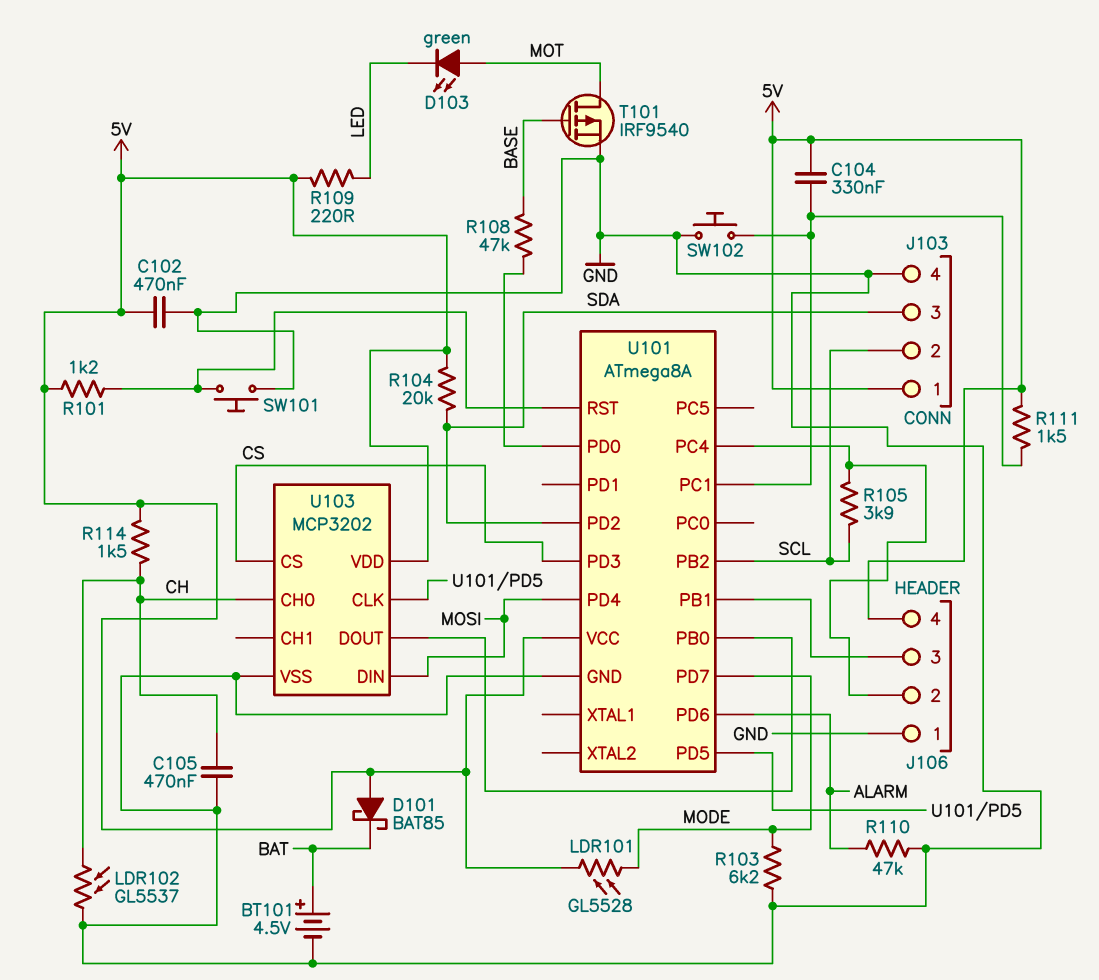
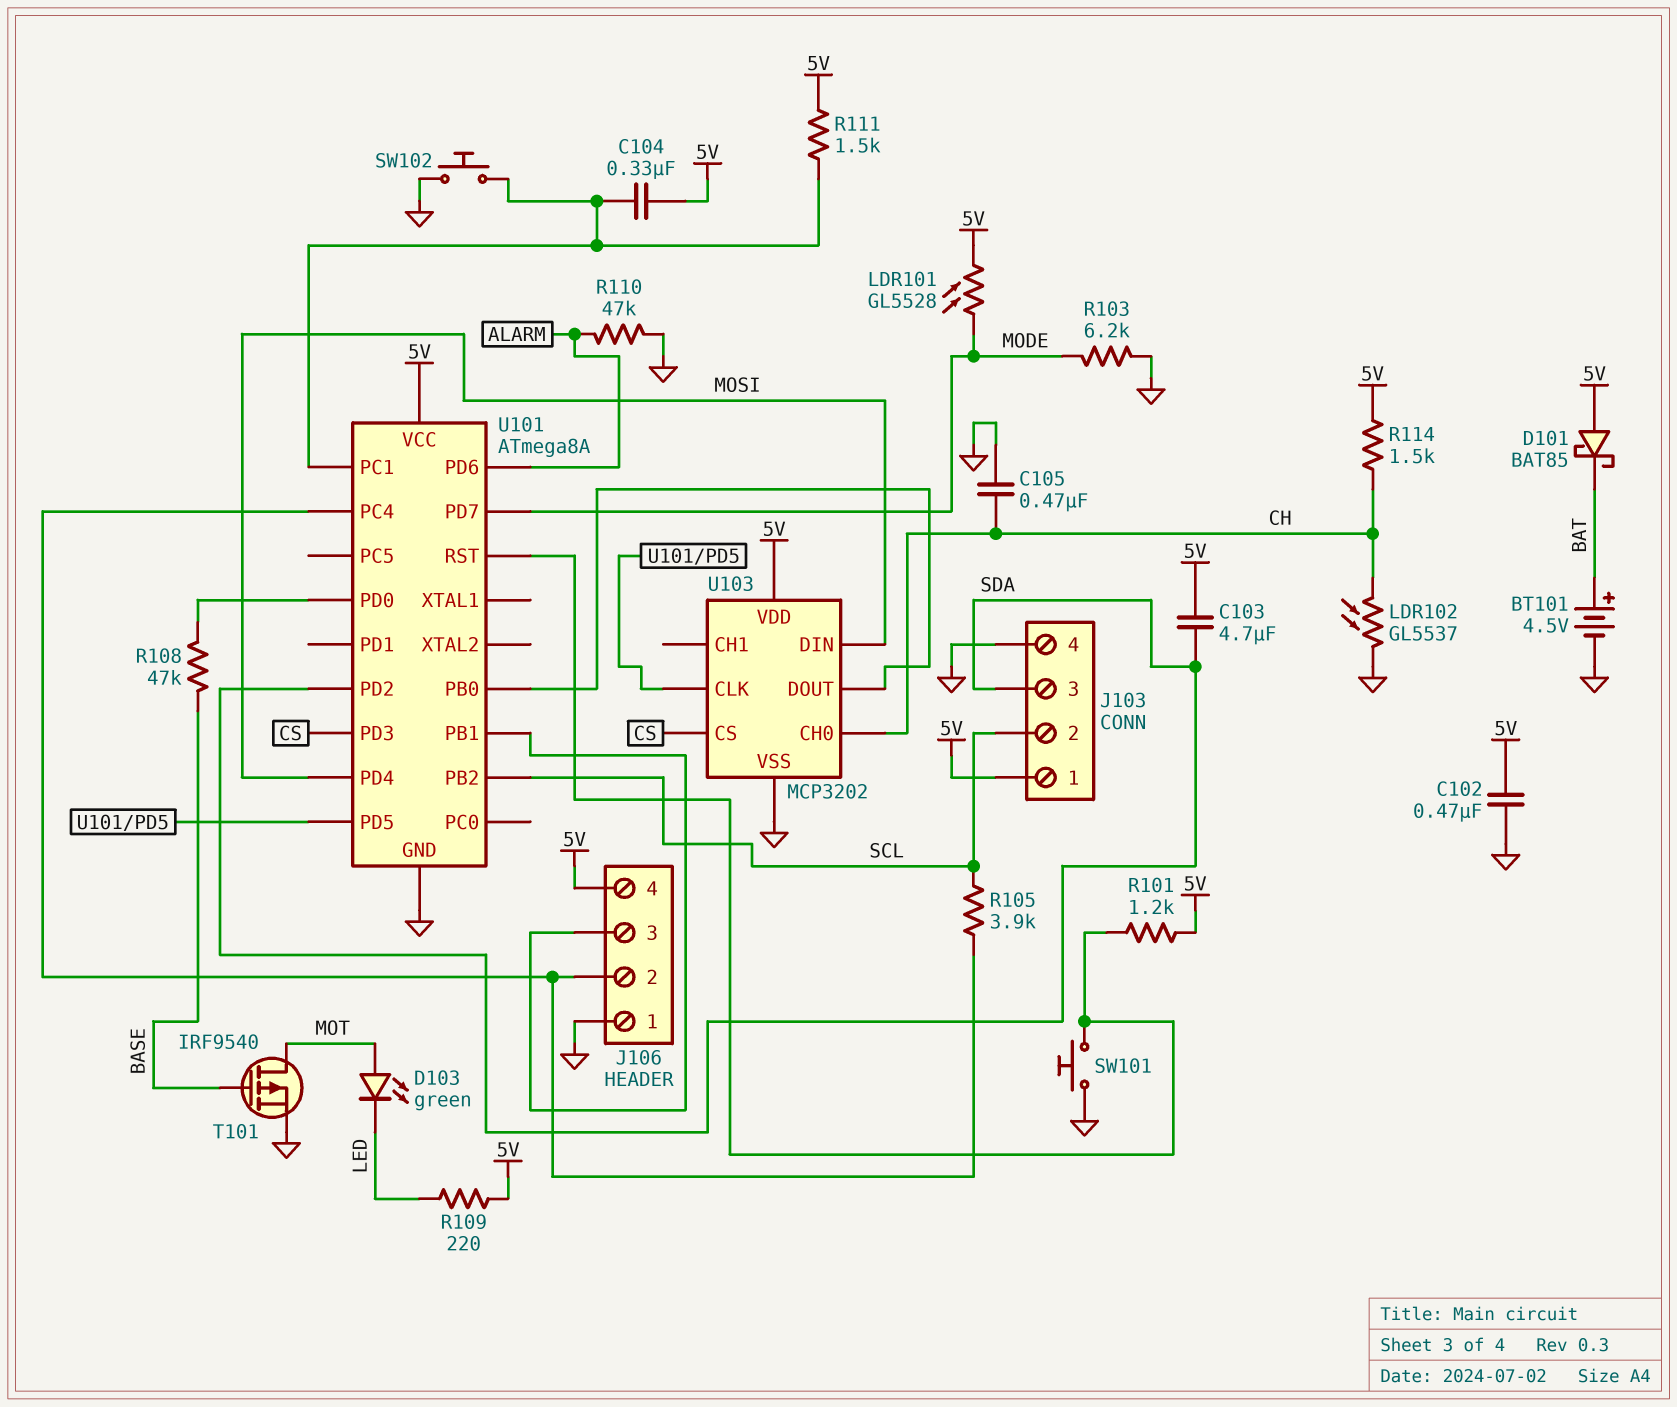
C103: none -> 4.7uF (5V, SDA)
R104: 20k (5V, SDA) -> none

